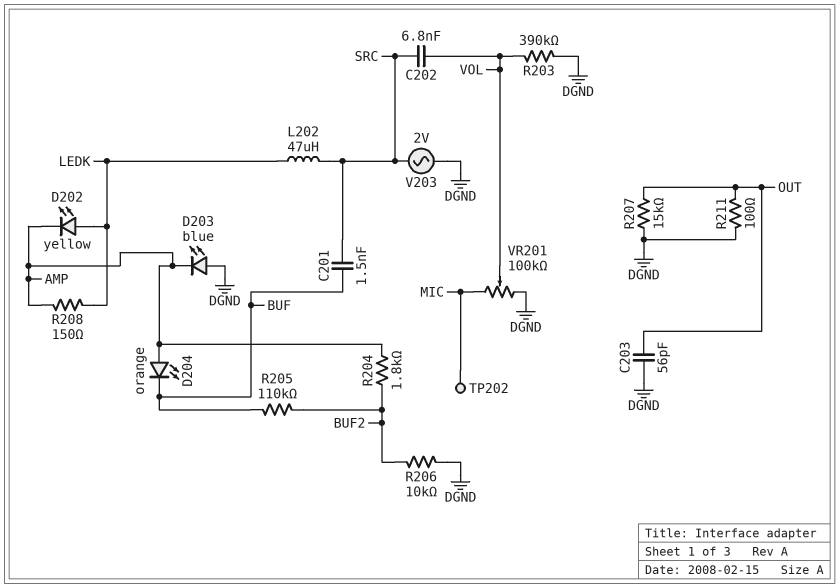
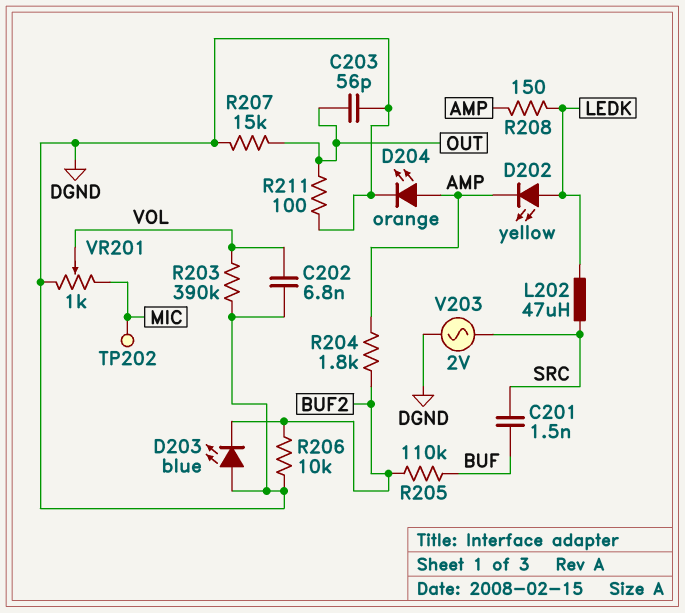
C202: 6.8nF (SRC, VOL) -> 6.8nF (DGND, VOL)
D203: LED blue (A DGND, K AMP) -> LED blue (A DGND, K BUF2)
D204: LED orange (A AMP, K BUF) -> LED orange (A AMP, K DGND)
VR201: 100k (DGND, MIC, wiper VOL) -> 1k (DGND, MIC, wiper VOL)

